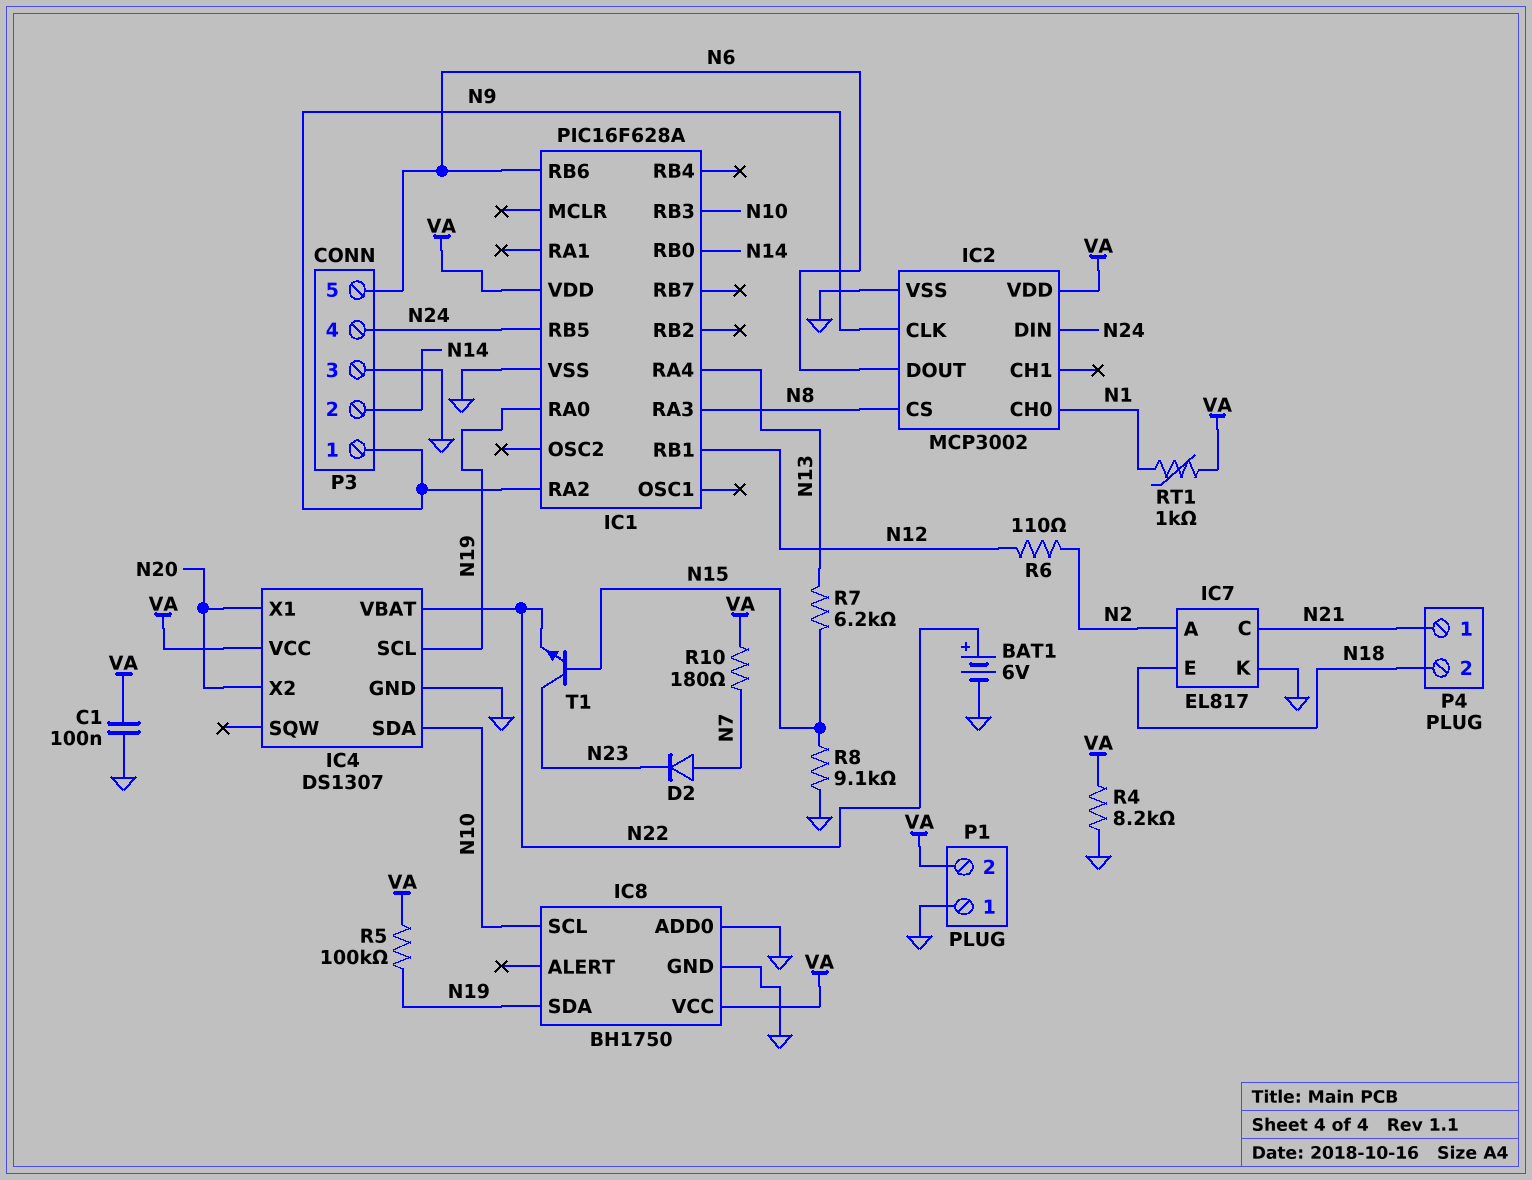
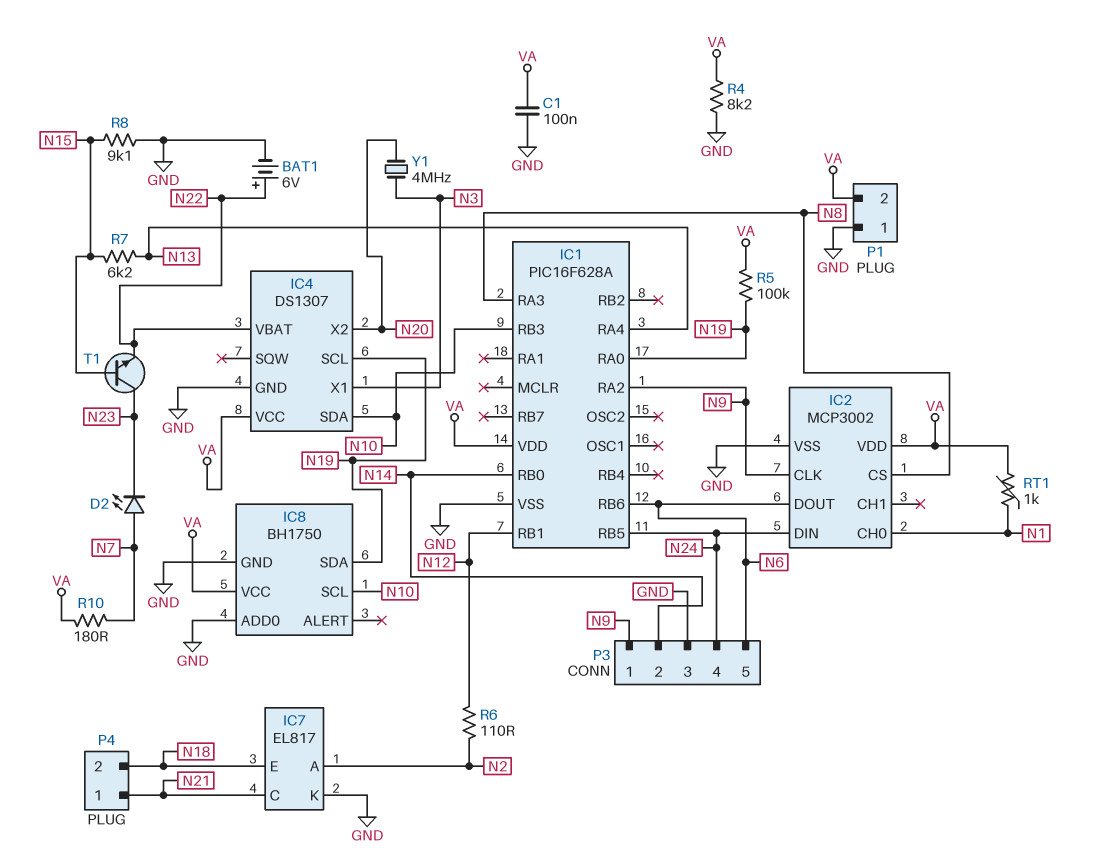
D2: diode (A N7, K N23) -> LED (A N7, K N23)
IC4 pin X1: N20 -> N3
Y1: none -> 4MHz (N3, N20)

